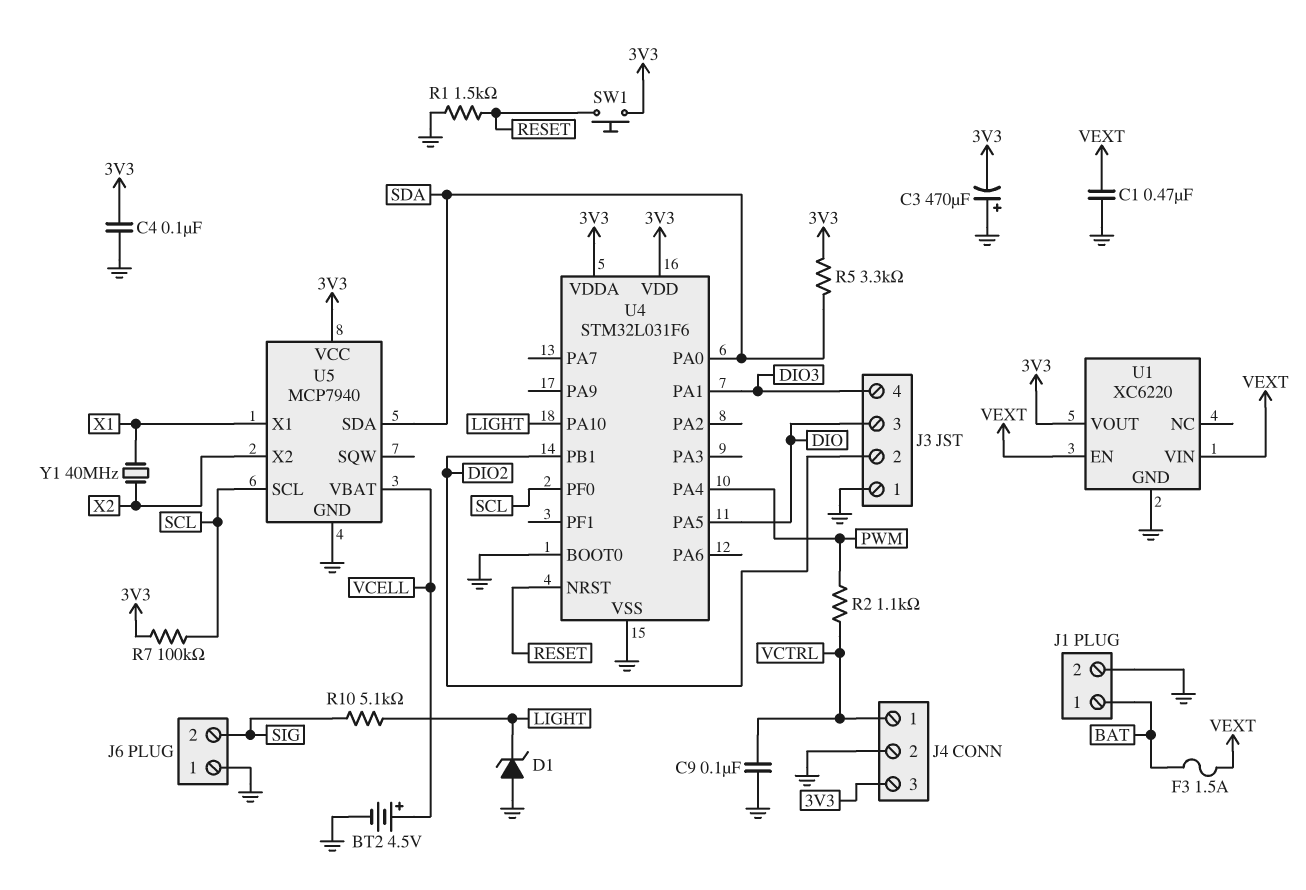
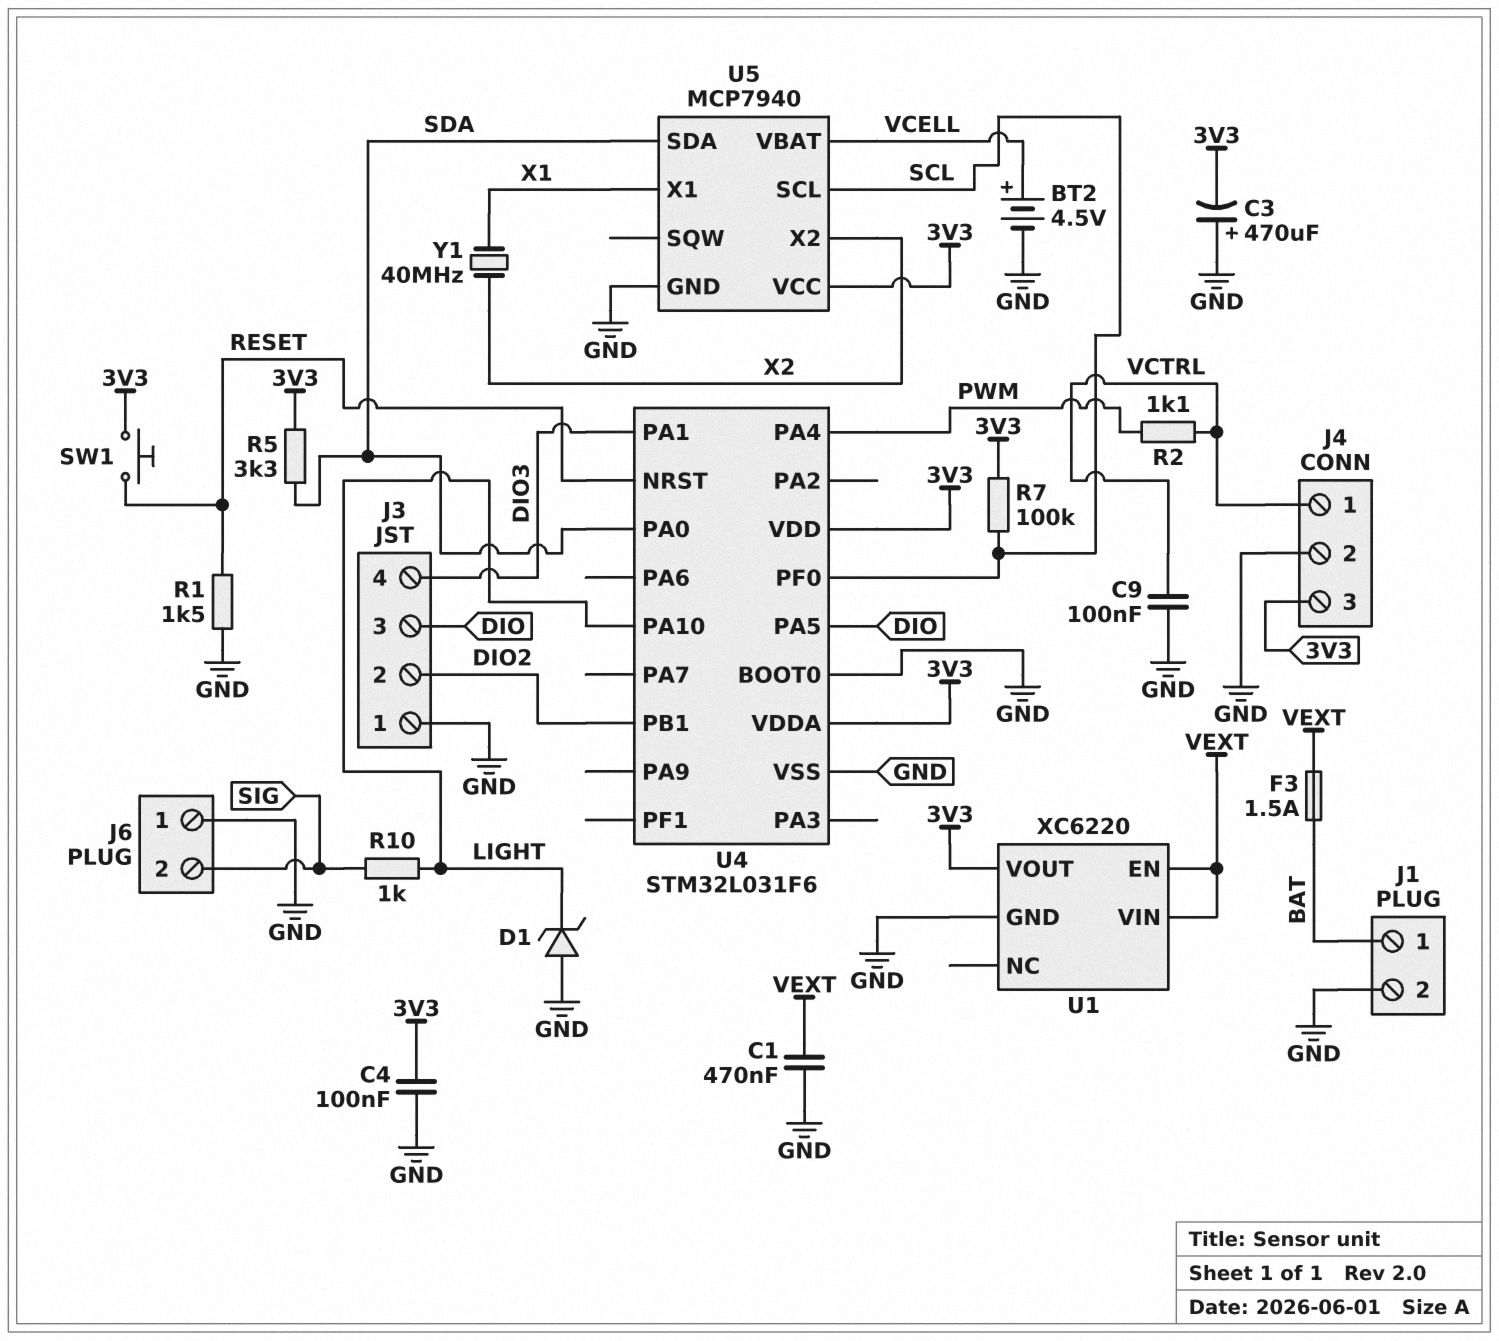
R10: 5.1k (LIGHT, SIG) -> 1k (LIGHT, SIG)

